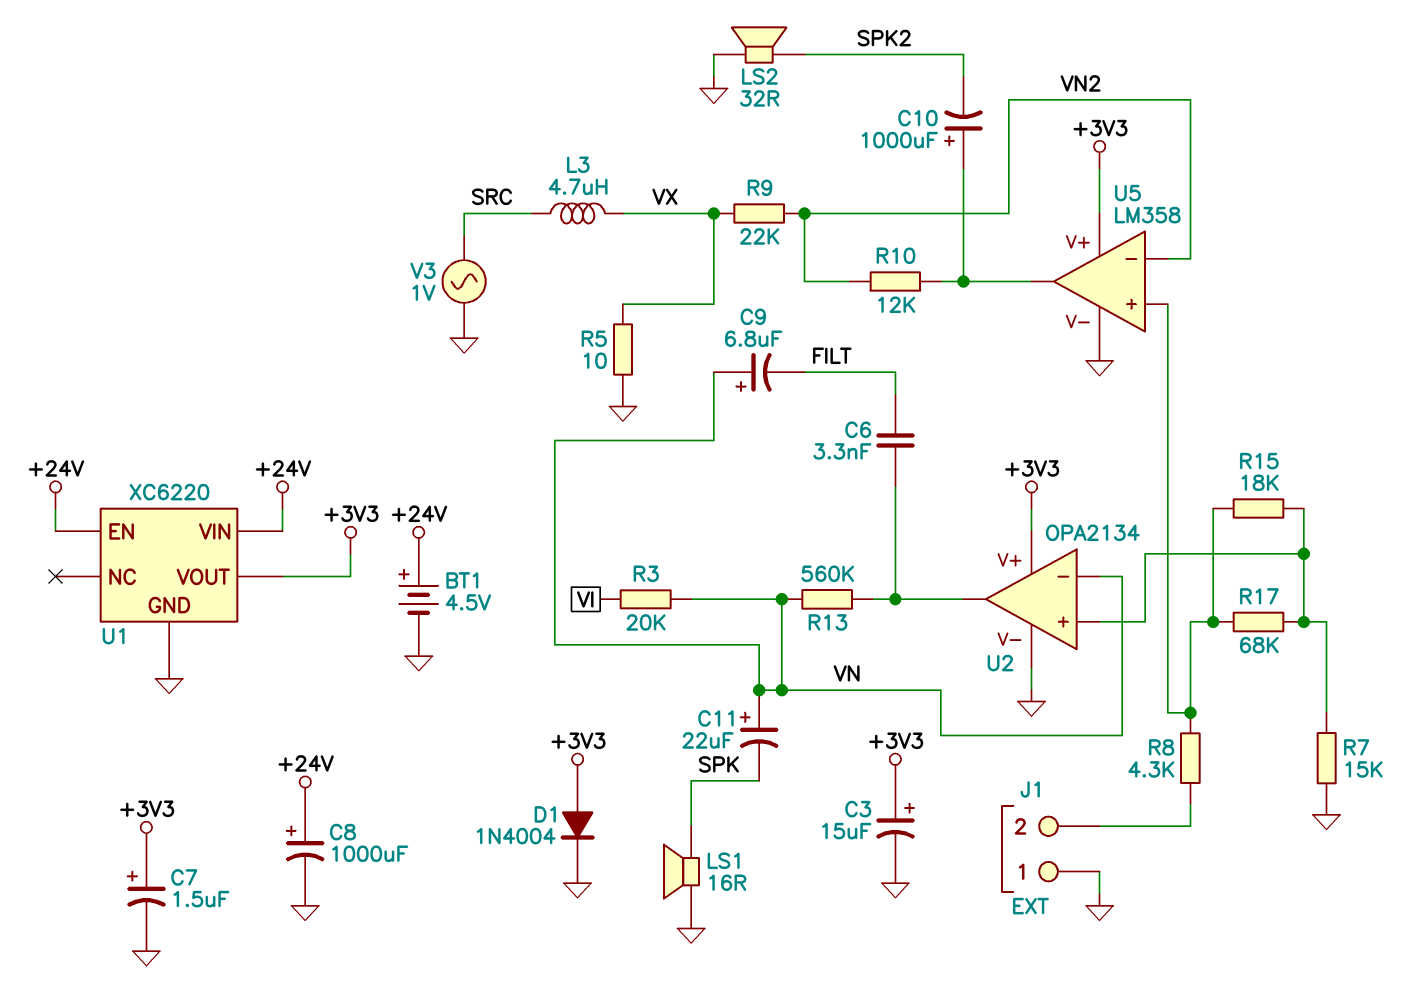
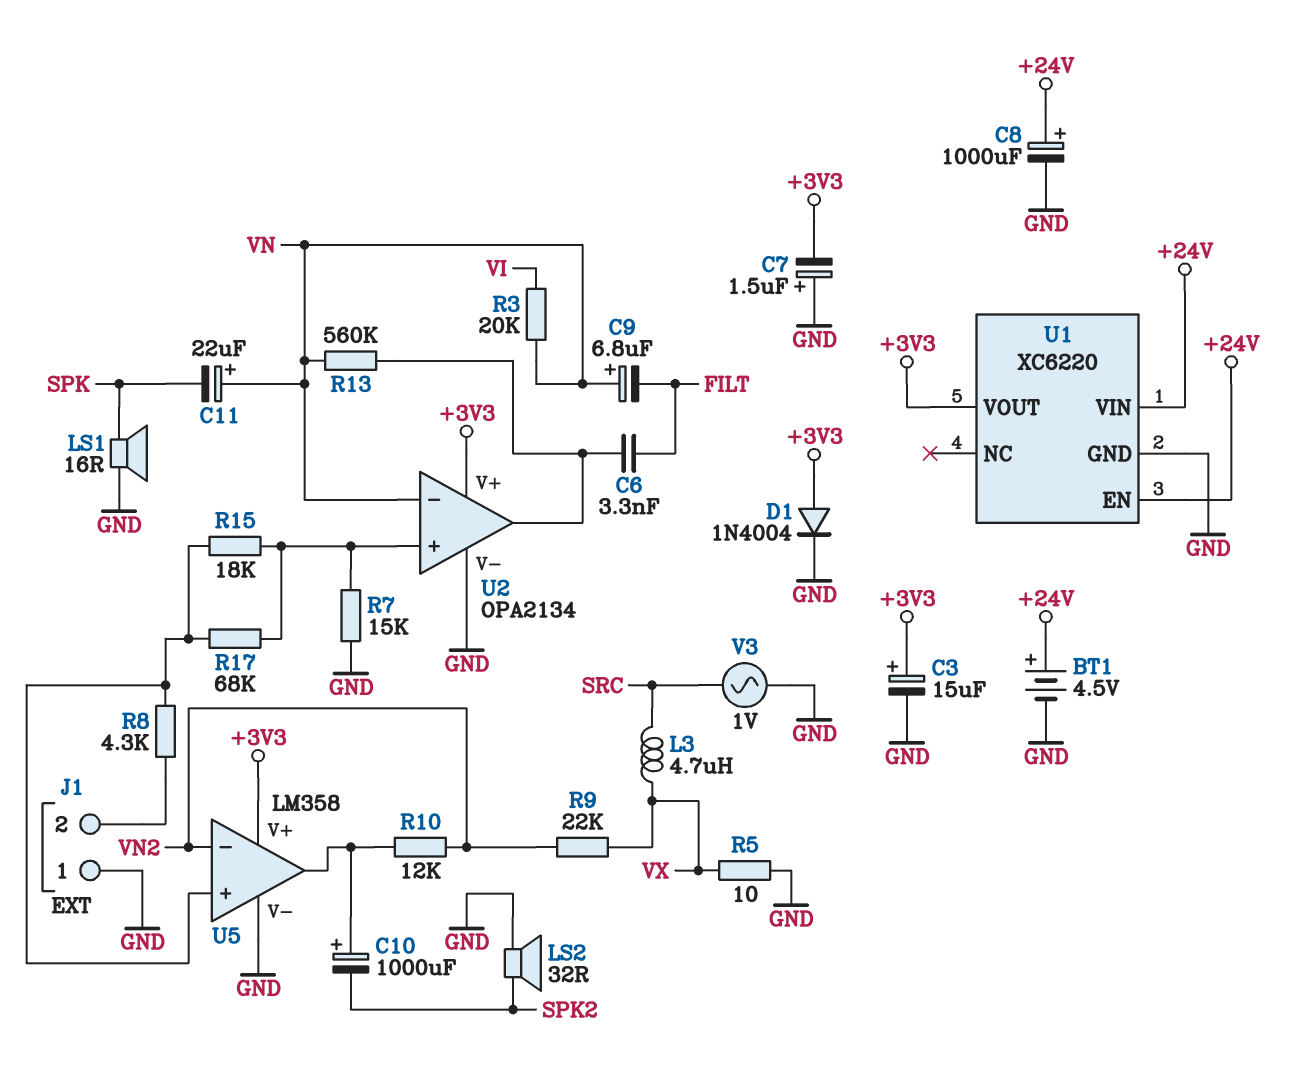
C7: 1.5uF (plus +3V3, minus GND) -> 1.5uF (plus GND, minus +3V3)

